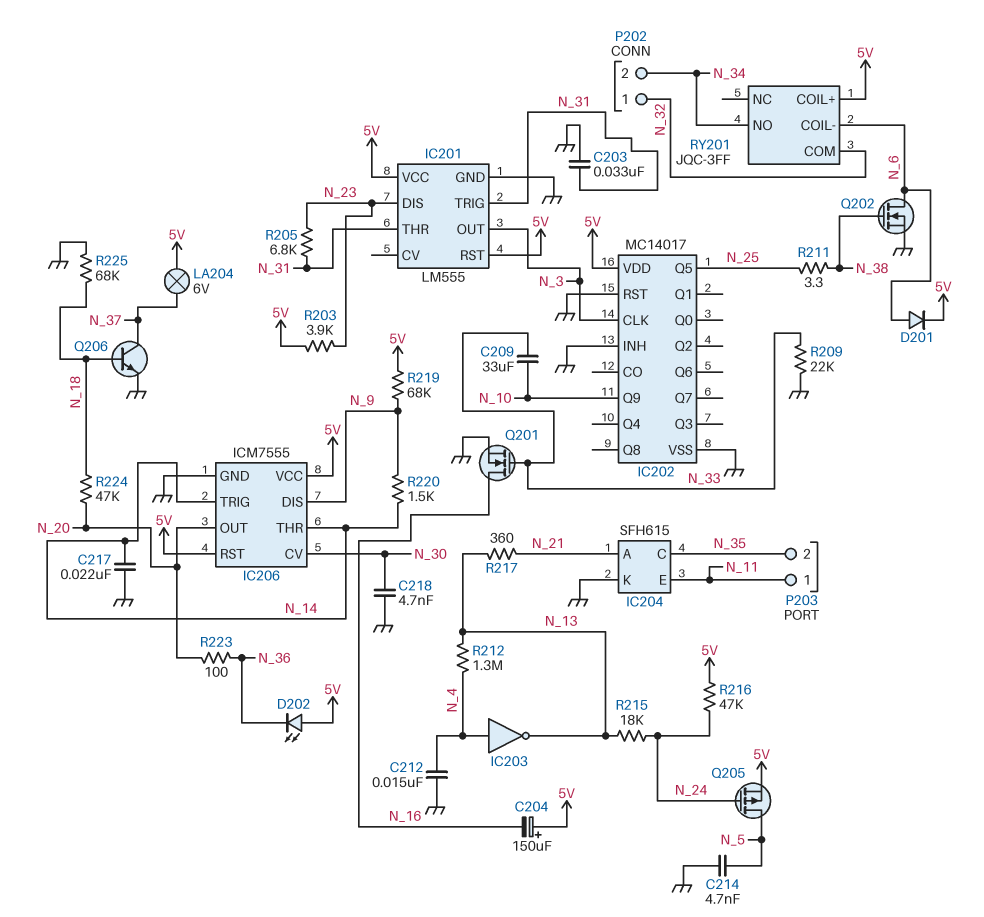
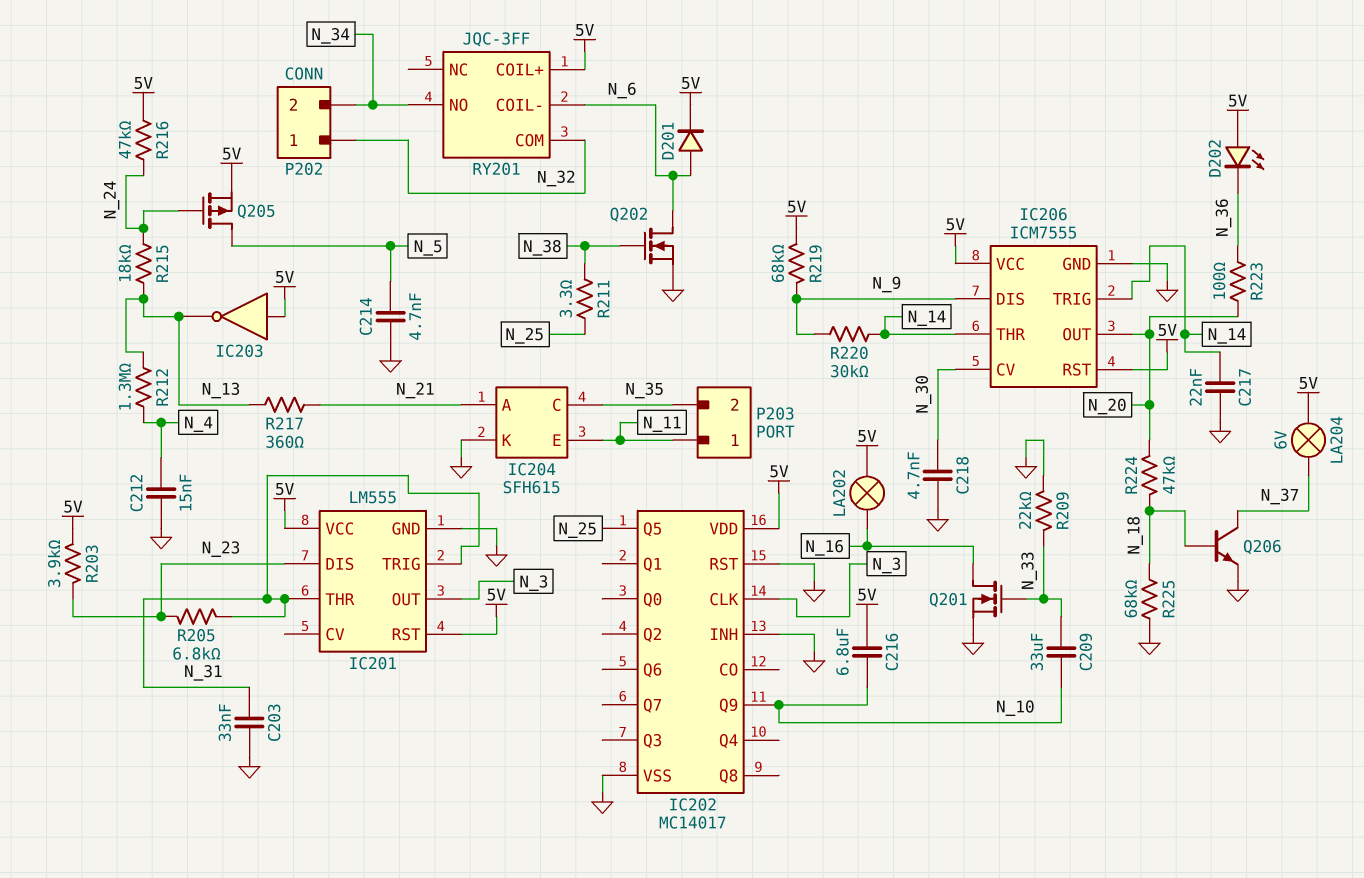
C204: 150uF (plus 5V, minus N_16) -> none
C216: none -> 6.8uF (5V, N_10)
IC203: NOT (in N_4, out N_13) -> NOT (in 5V, out N_13)
LA202: none -> lamp (5V, N_16)
R220: 1.5k (N_9, N_14) -> 30k (N_9, N_14)

